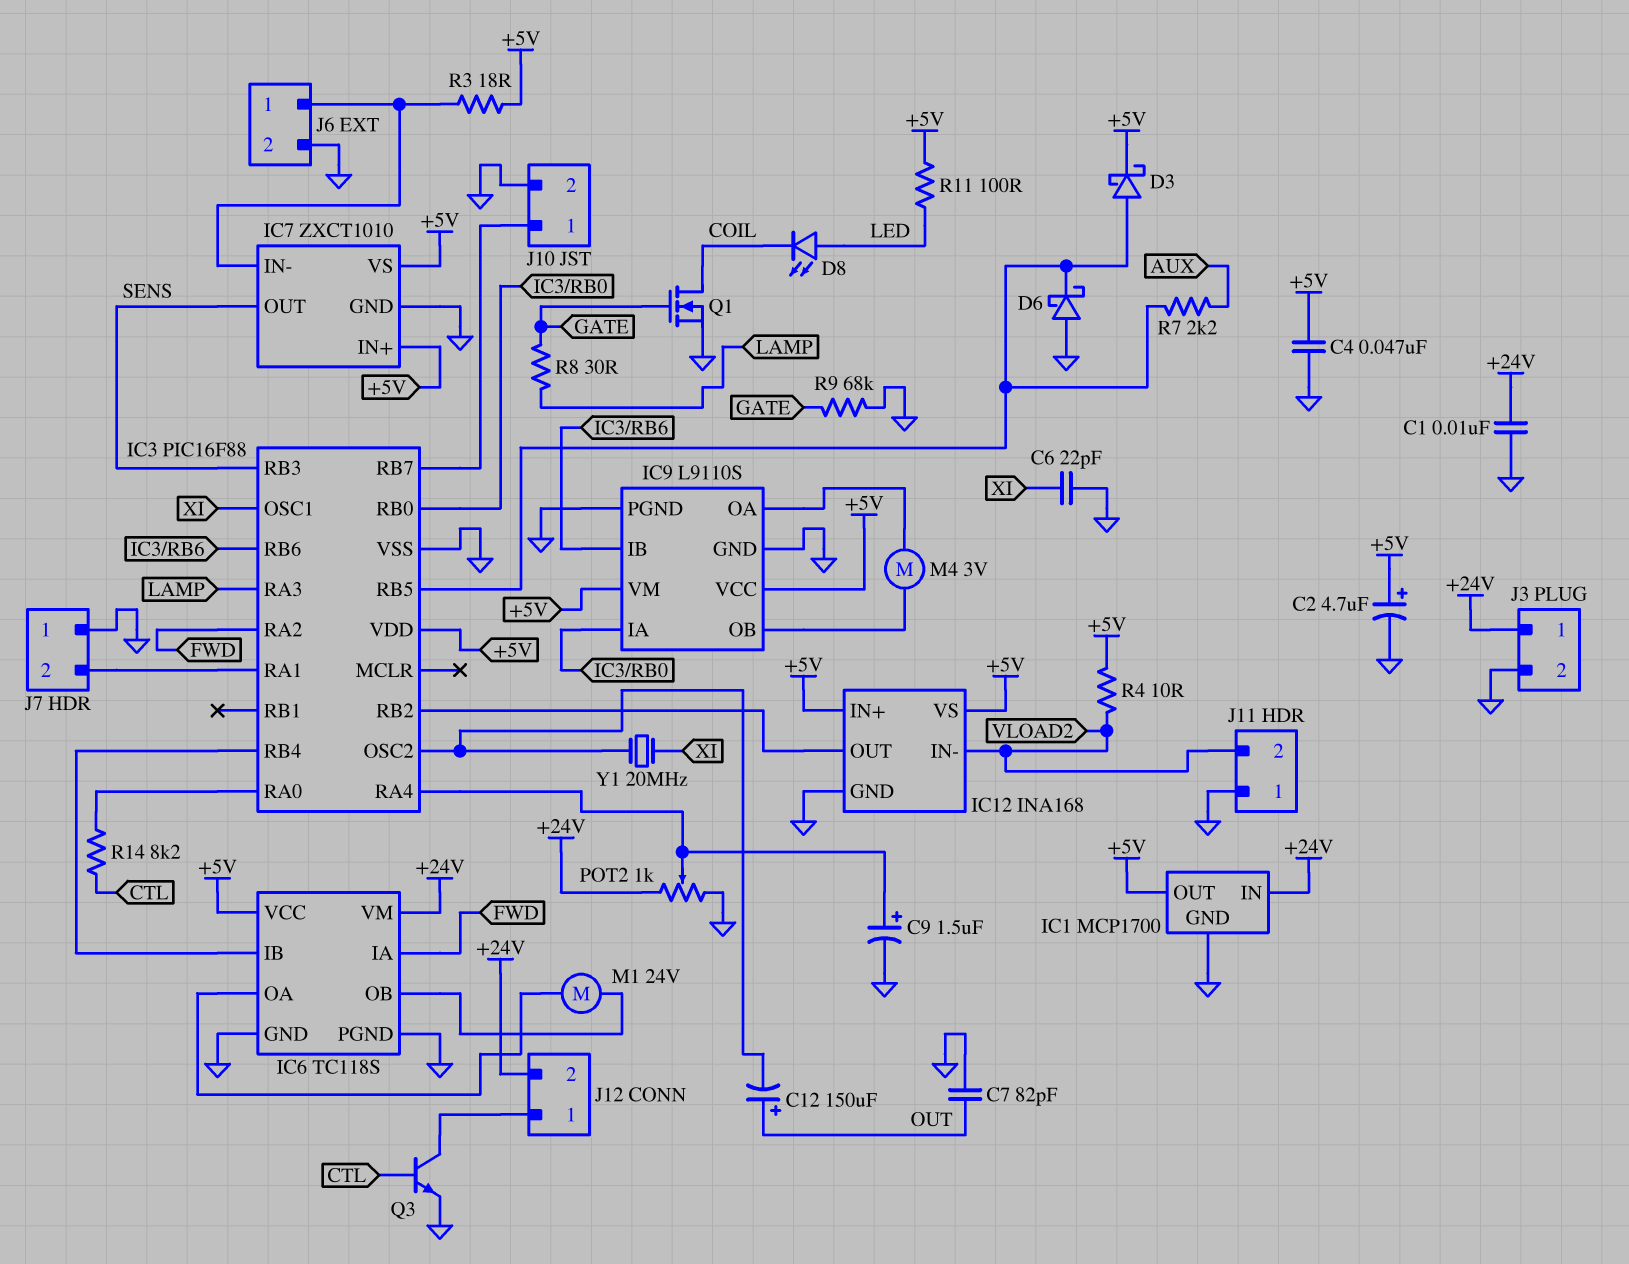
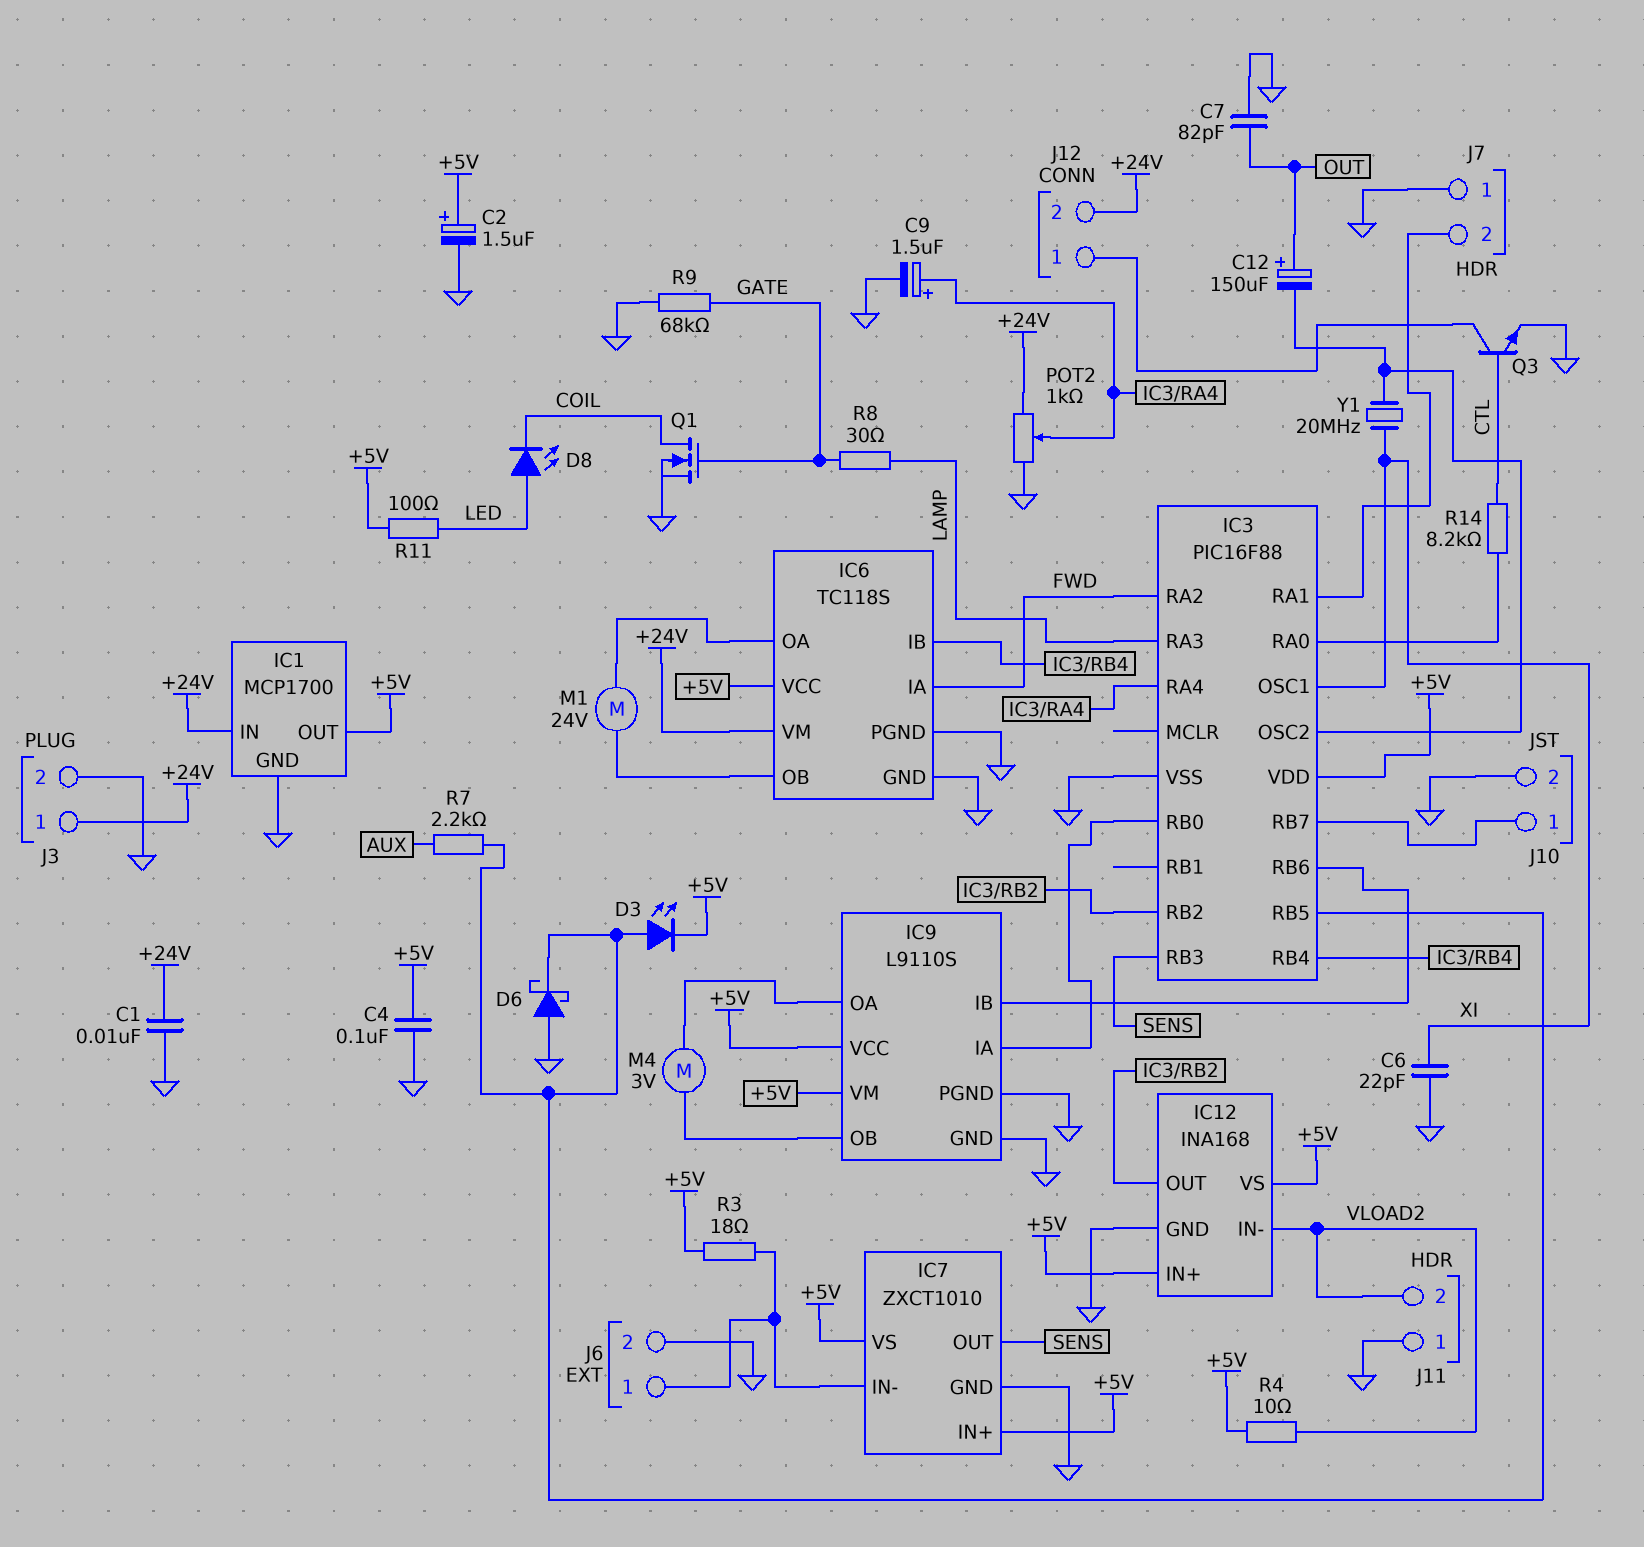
C2: 4.7uF (plus +5V, minus GND) -> 1.5uF (plus +5V, minus GND)
C4: 47nF (+5V, GND) -> 100nF (+5V, GND)
D3: schottky (A IC3/RB5, K +5V) -> LED (A IC3/RB5, K +5V)

